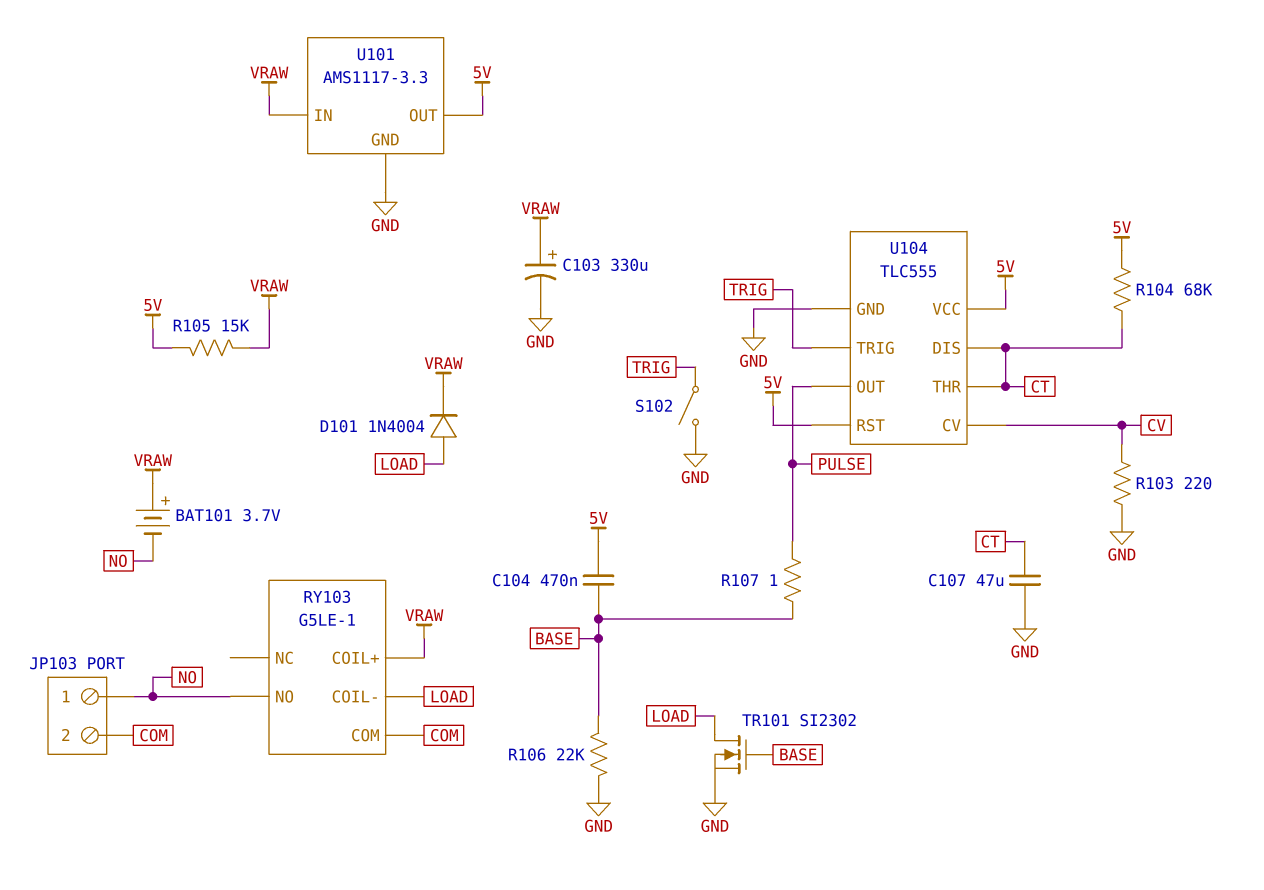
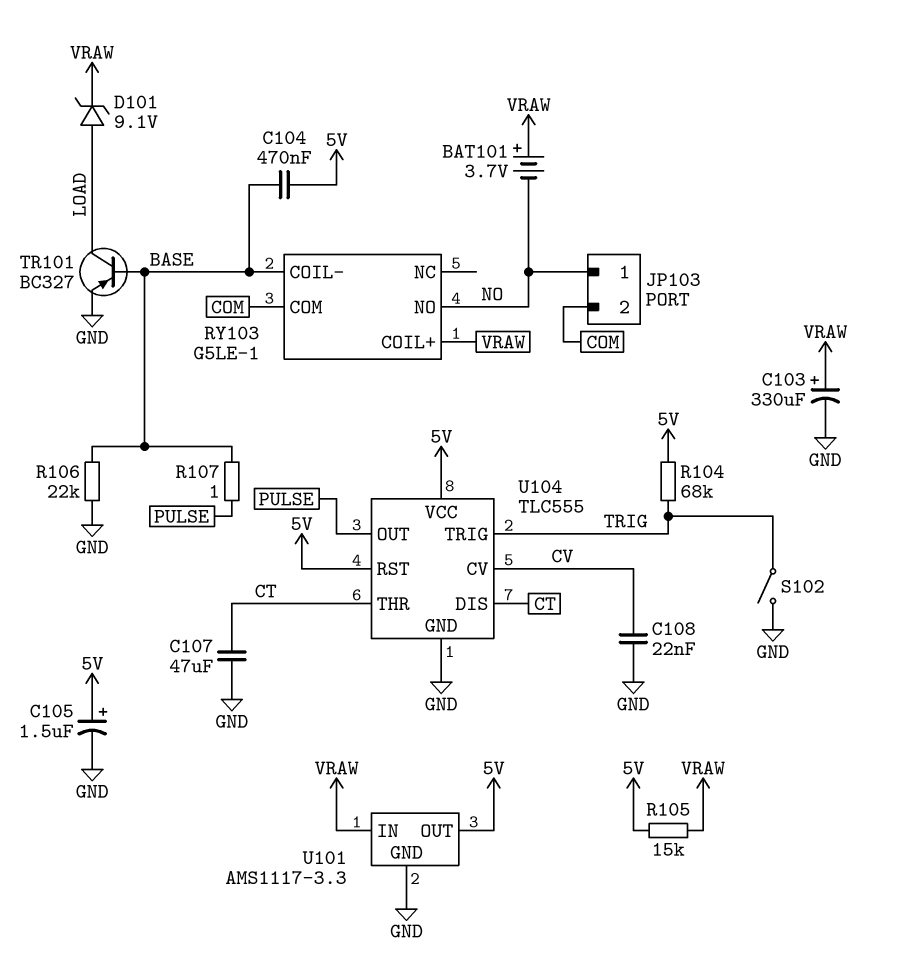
C105: none -> 1.5uF (plus 5V, minus GND)
C108: none -> 22nF (CV, GND)
D101: diode 1N4004 (A LOAD, K VRAW) -> zener 9.1V (A LOAD, K VRAW)
R103: 220 (CV, GND) -> none
R104: 68k (5V, CT) -> 68k (5V, TRIG)
RY103 pin COIL-: LOAD -> BASE
TR101: NMOS SI2302 (G BASE, D LOAD, S GND) -> PNP BC327 (B BASE, C LOAD, E GND)

